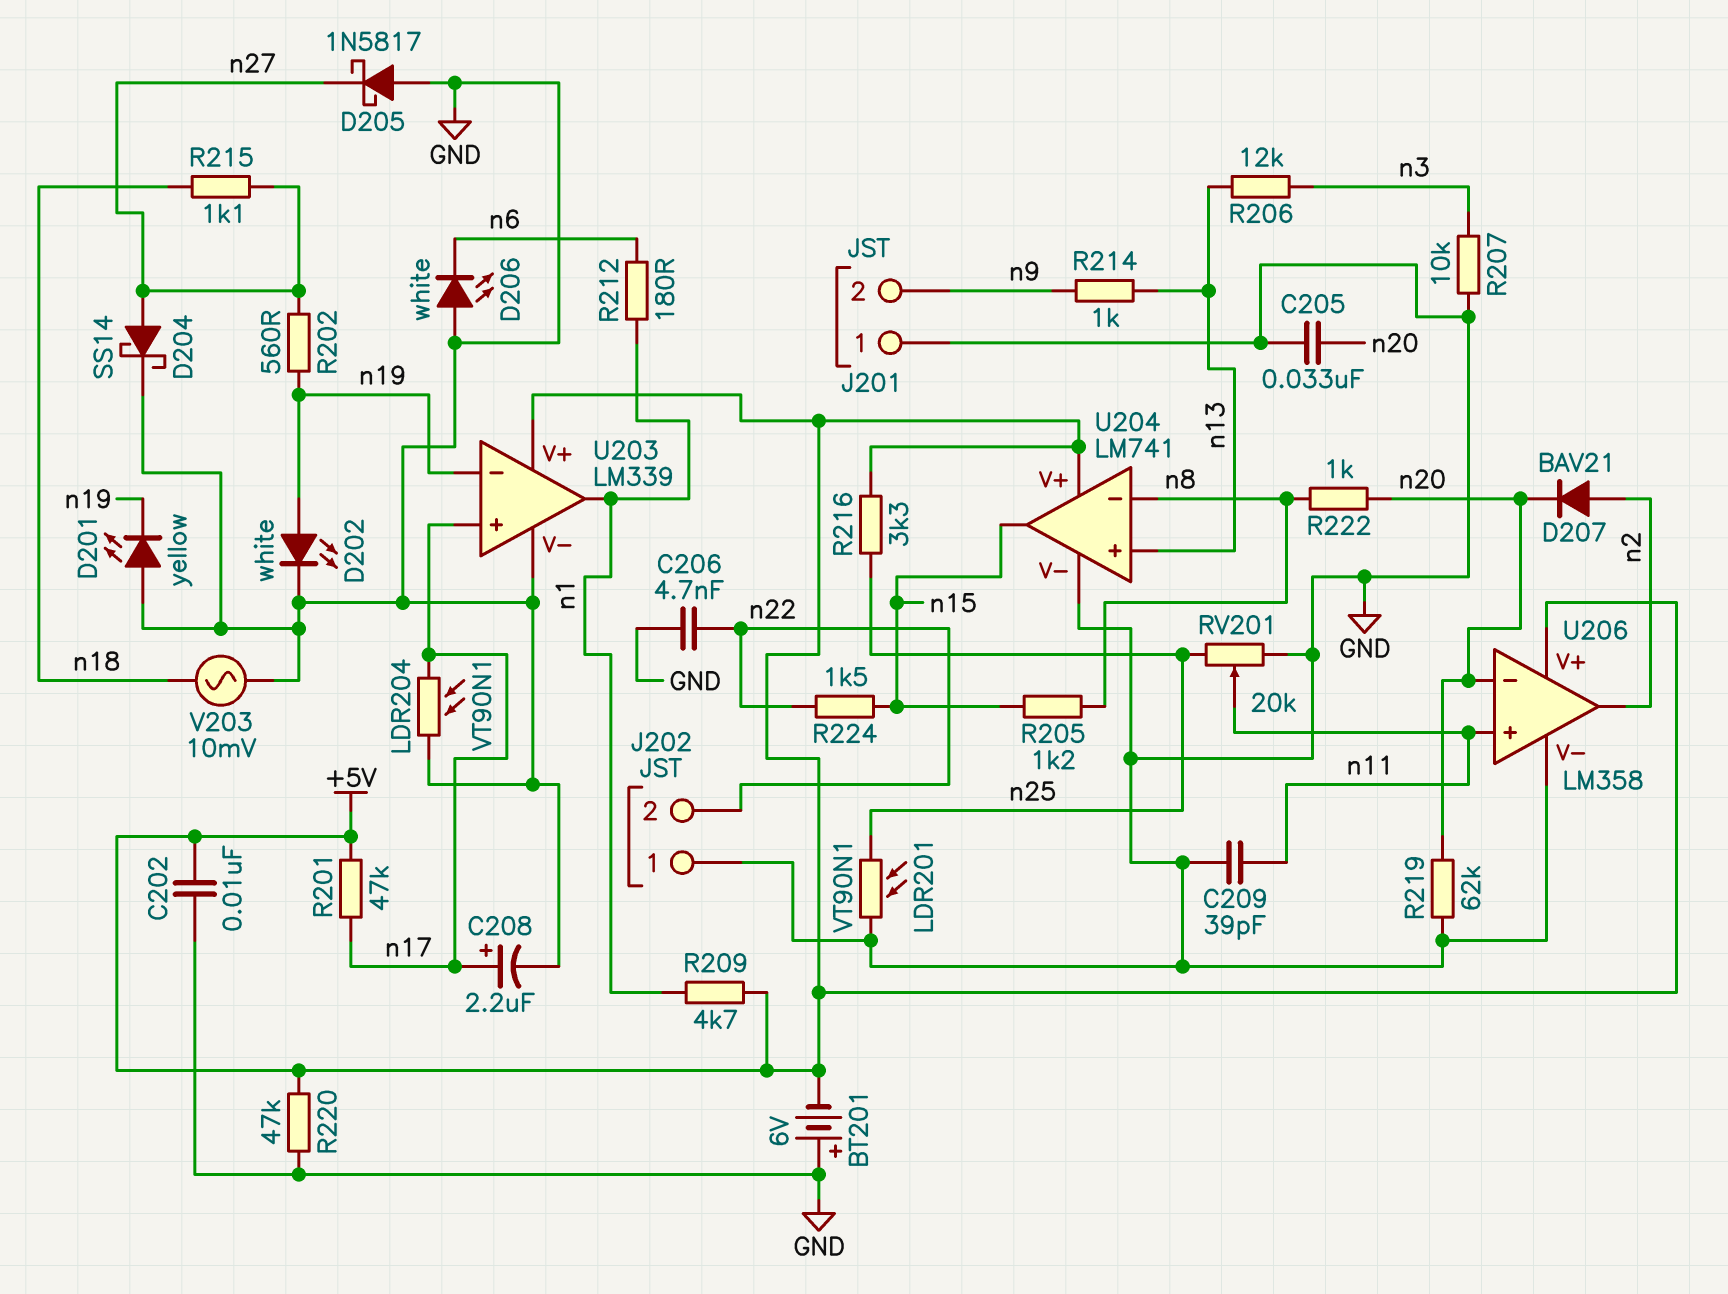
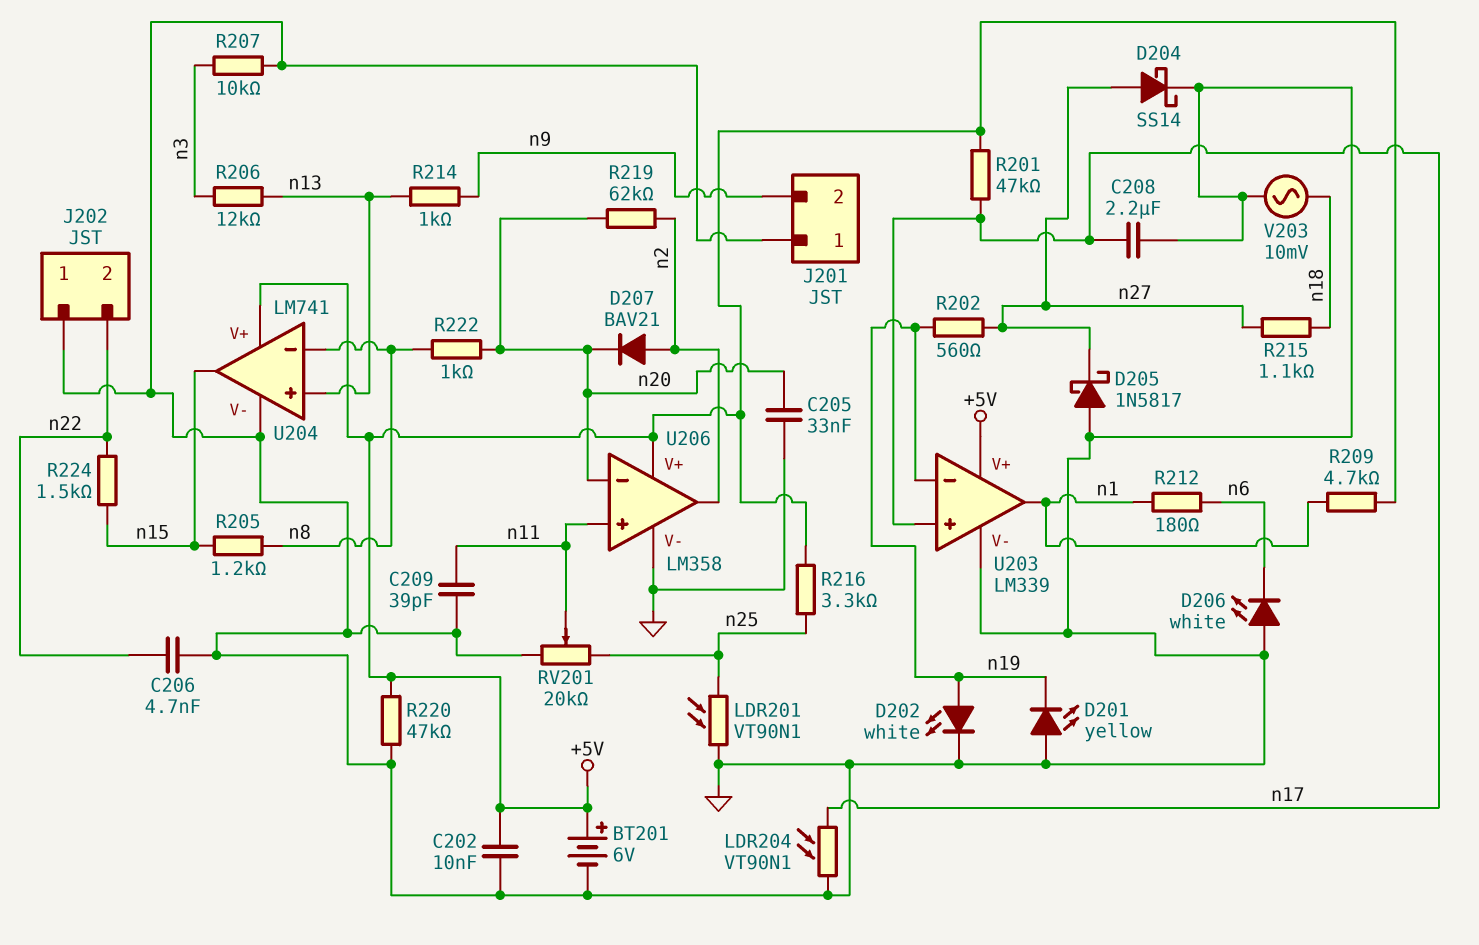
BT201: 6V (plus GND, minus +5V) -> 6V (plus +5V, minus GND)
C208: 2.2uF (plus n17, minus GND) -> 2.2uF (GND, n17)
R219: 62k (GND, n20) -> 62k (n2, n20)

